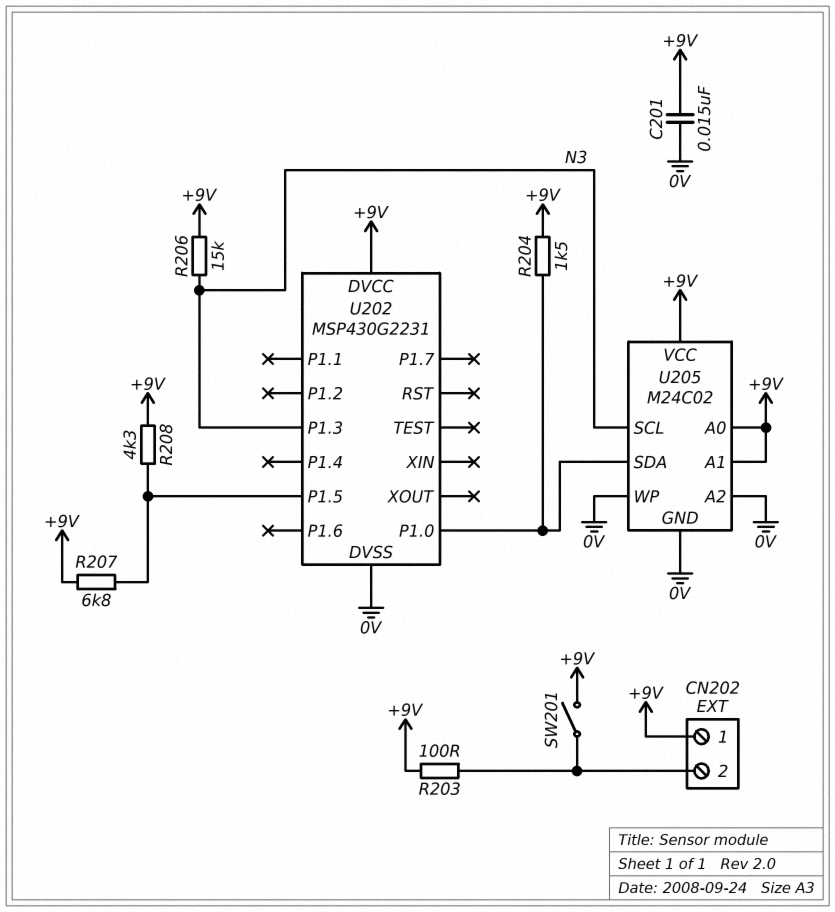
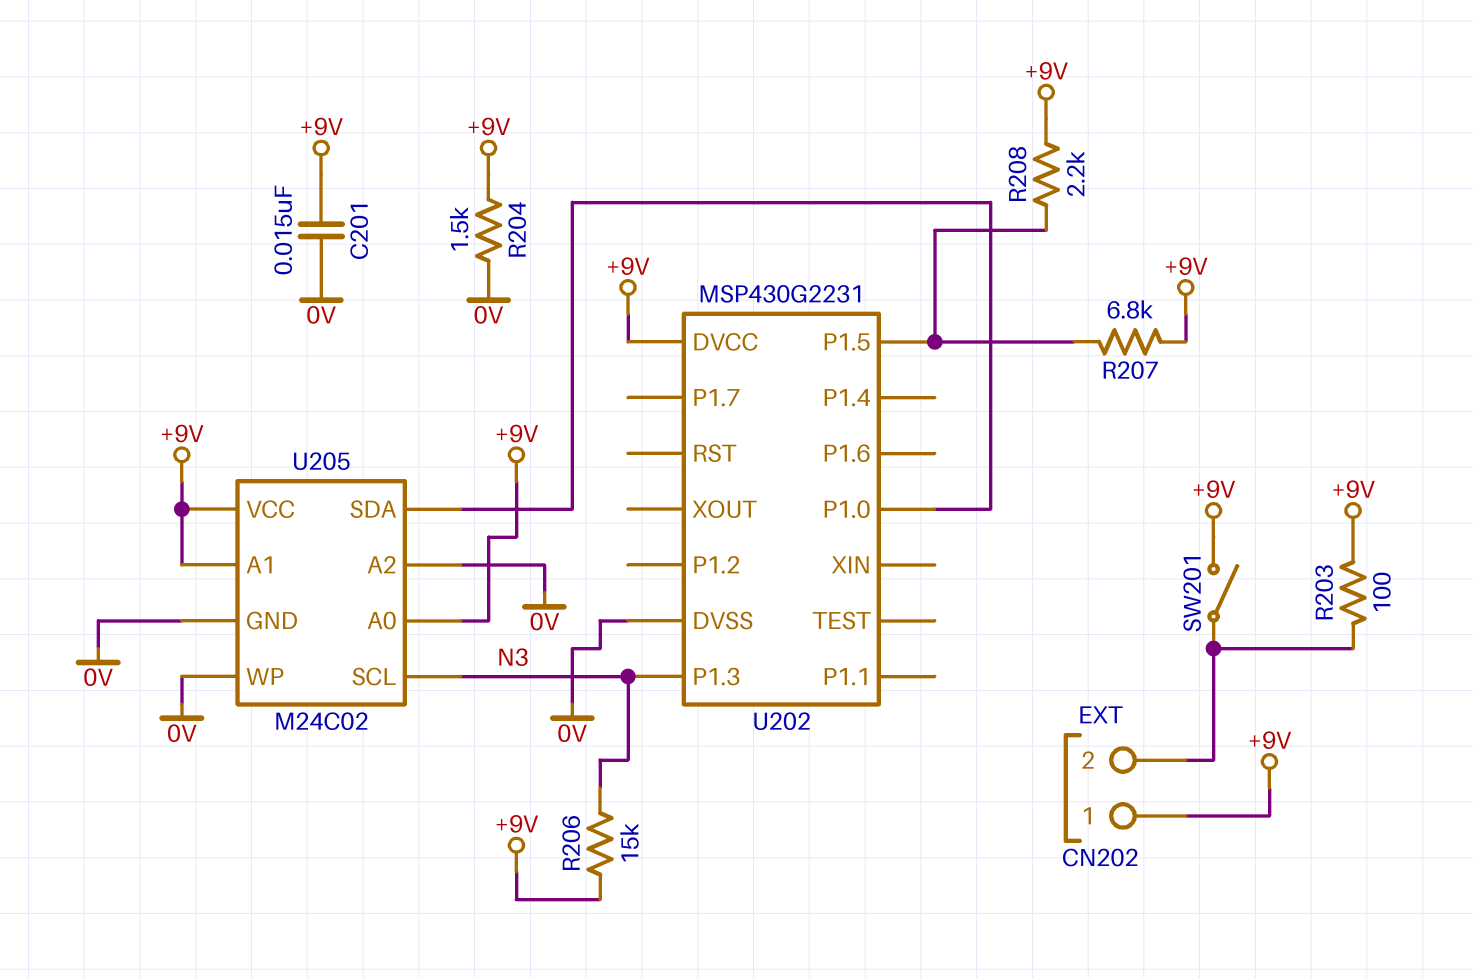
R204: 1.5k (+9V, U202/P1.0) -> 1.5k (+9V, 0V)
R208: 4.3k (+9V, U202/P1.5) -> 2.2k (+9V, U202/P1.5)

